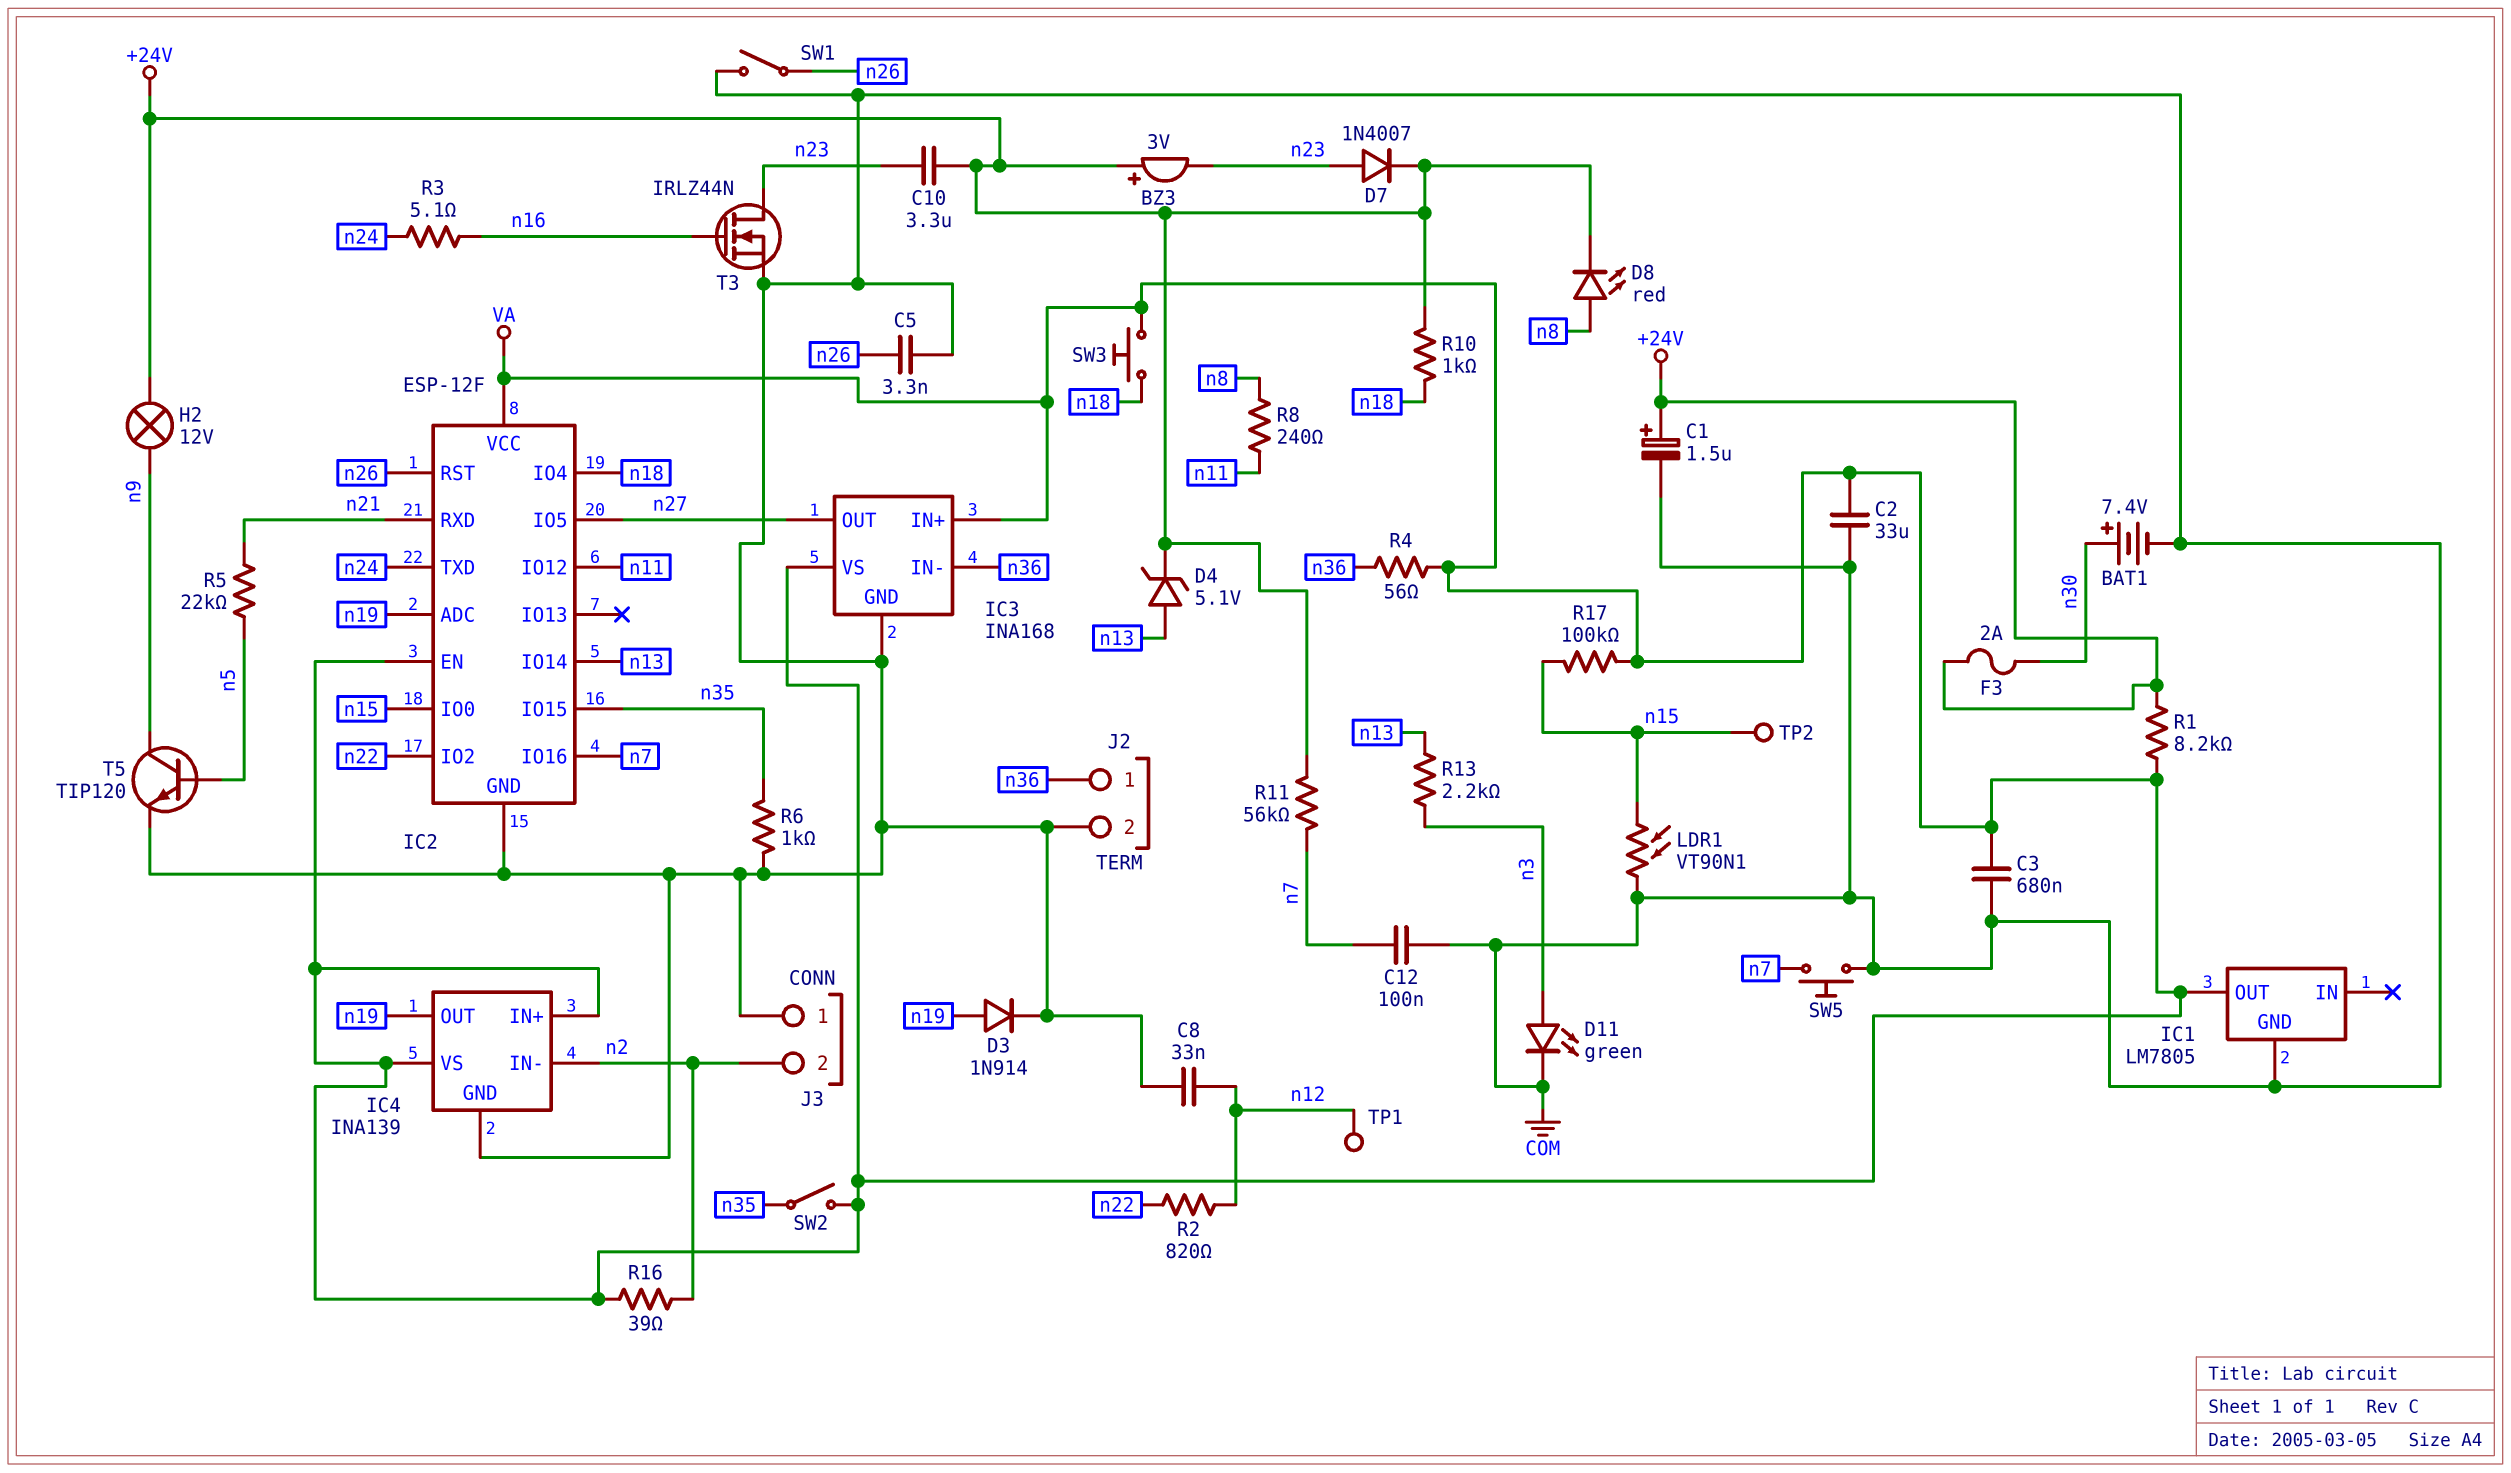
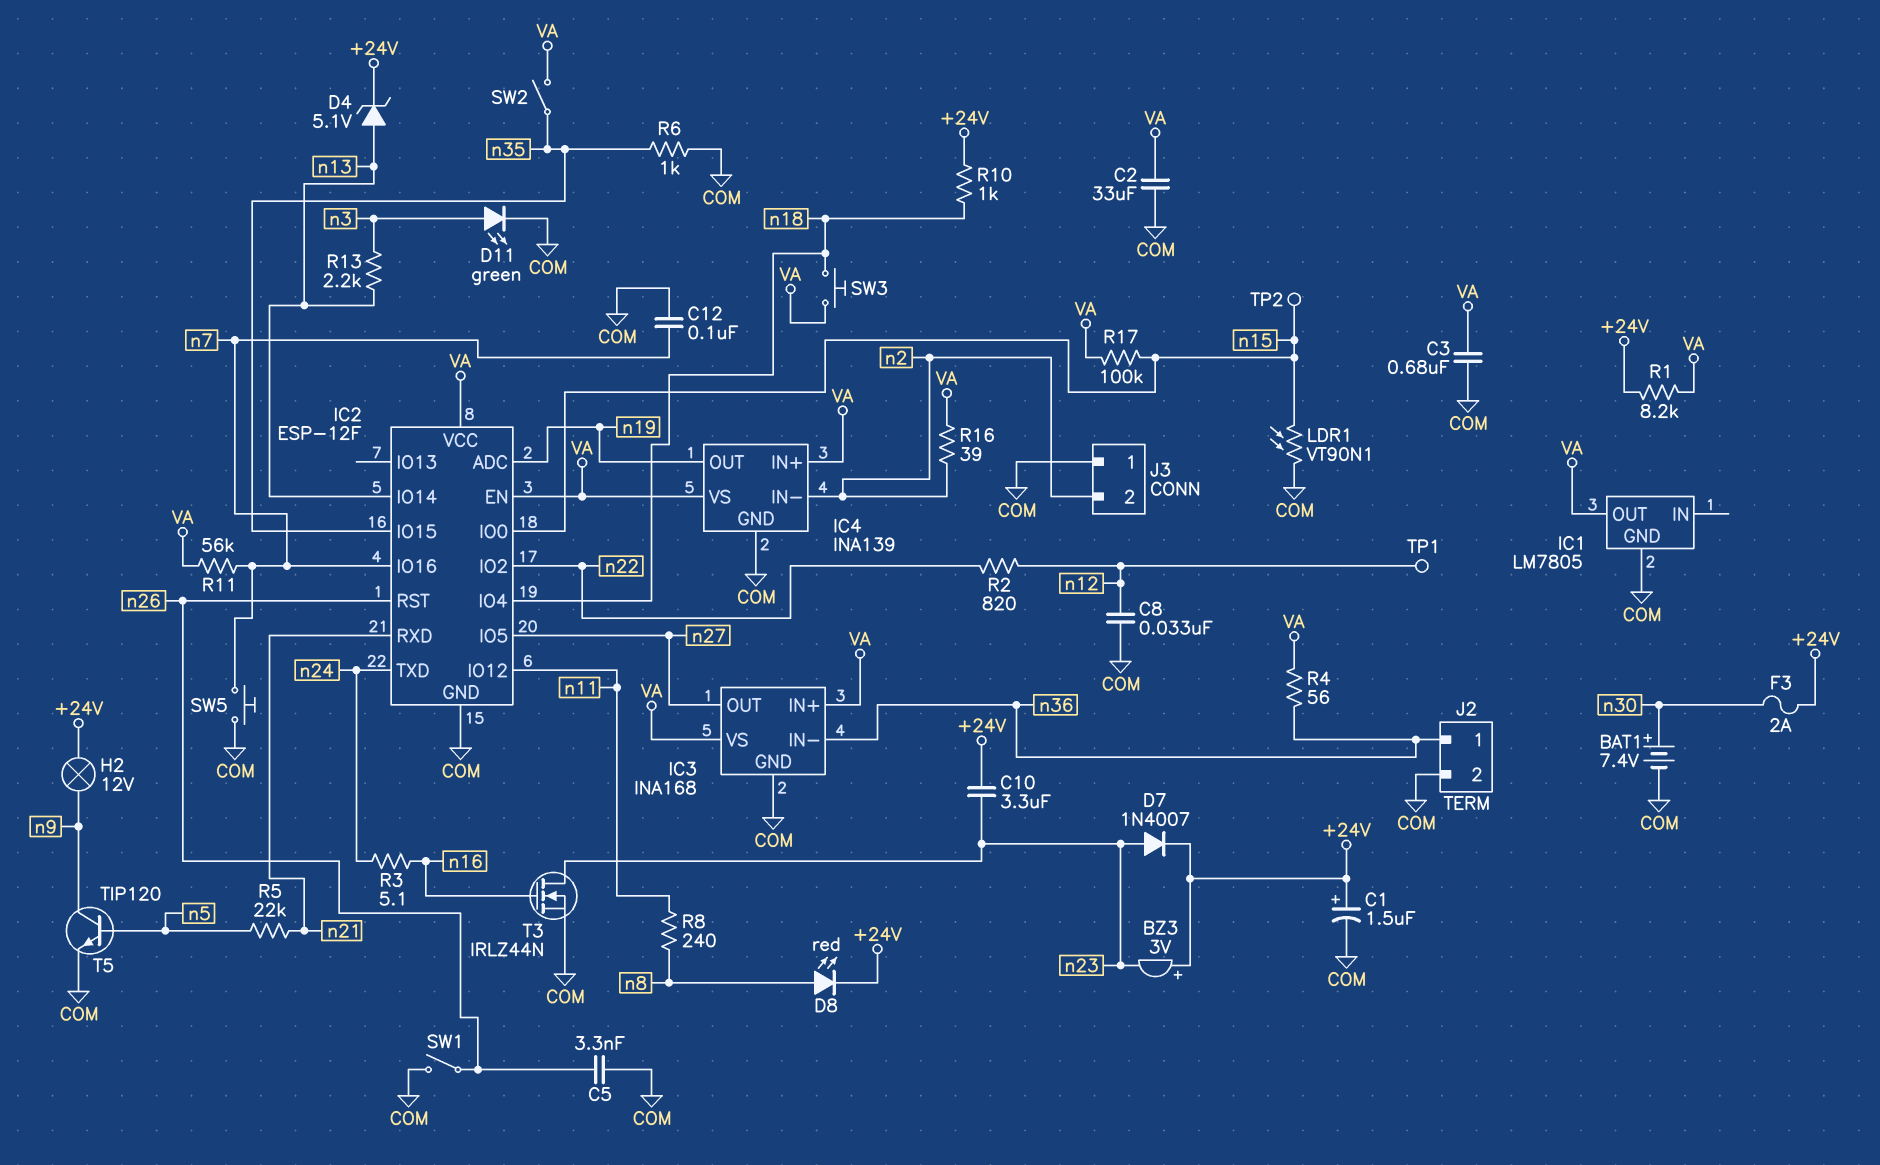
D3: diode 1N914 (A n19, K COM) -> none
R11: 56k (+24V, n7) -> 56k (VA, n7)

